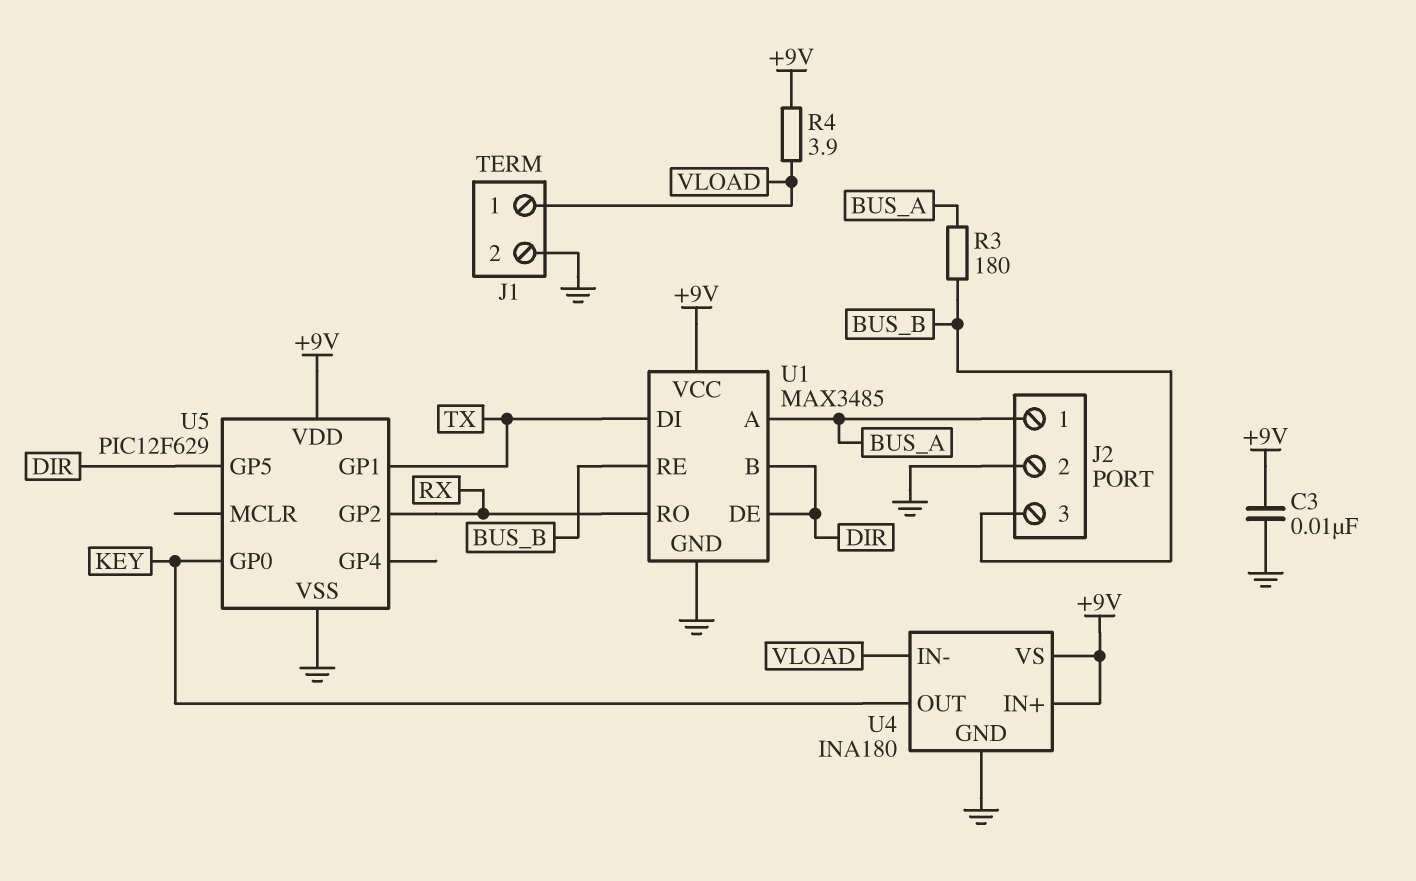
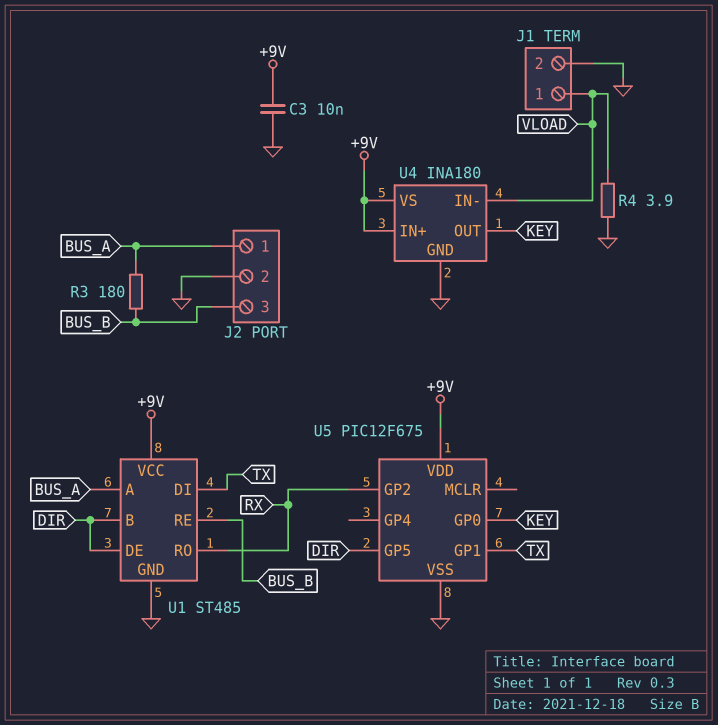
R4: 3.9 (+9V, VLOAD) -> 3.9 (GND, VLOAD)
U1: MAX3485 -> ST485
U5: PIC12F629 -> PIC12F675

